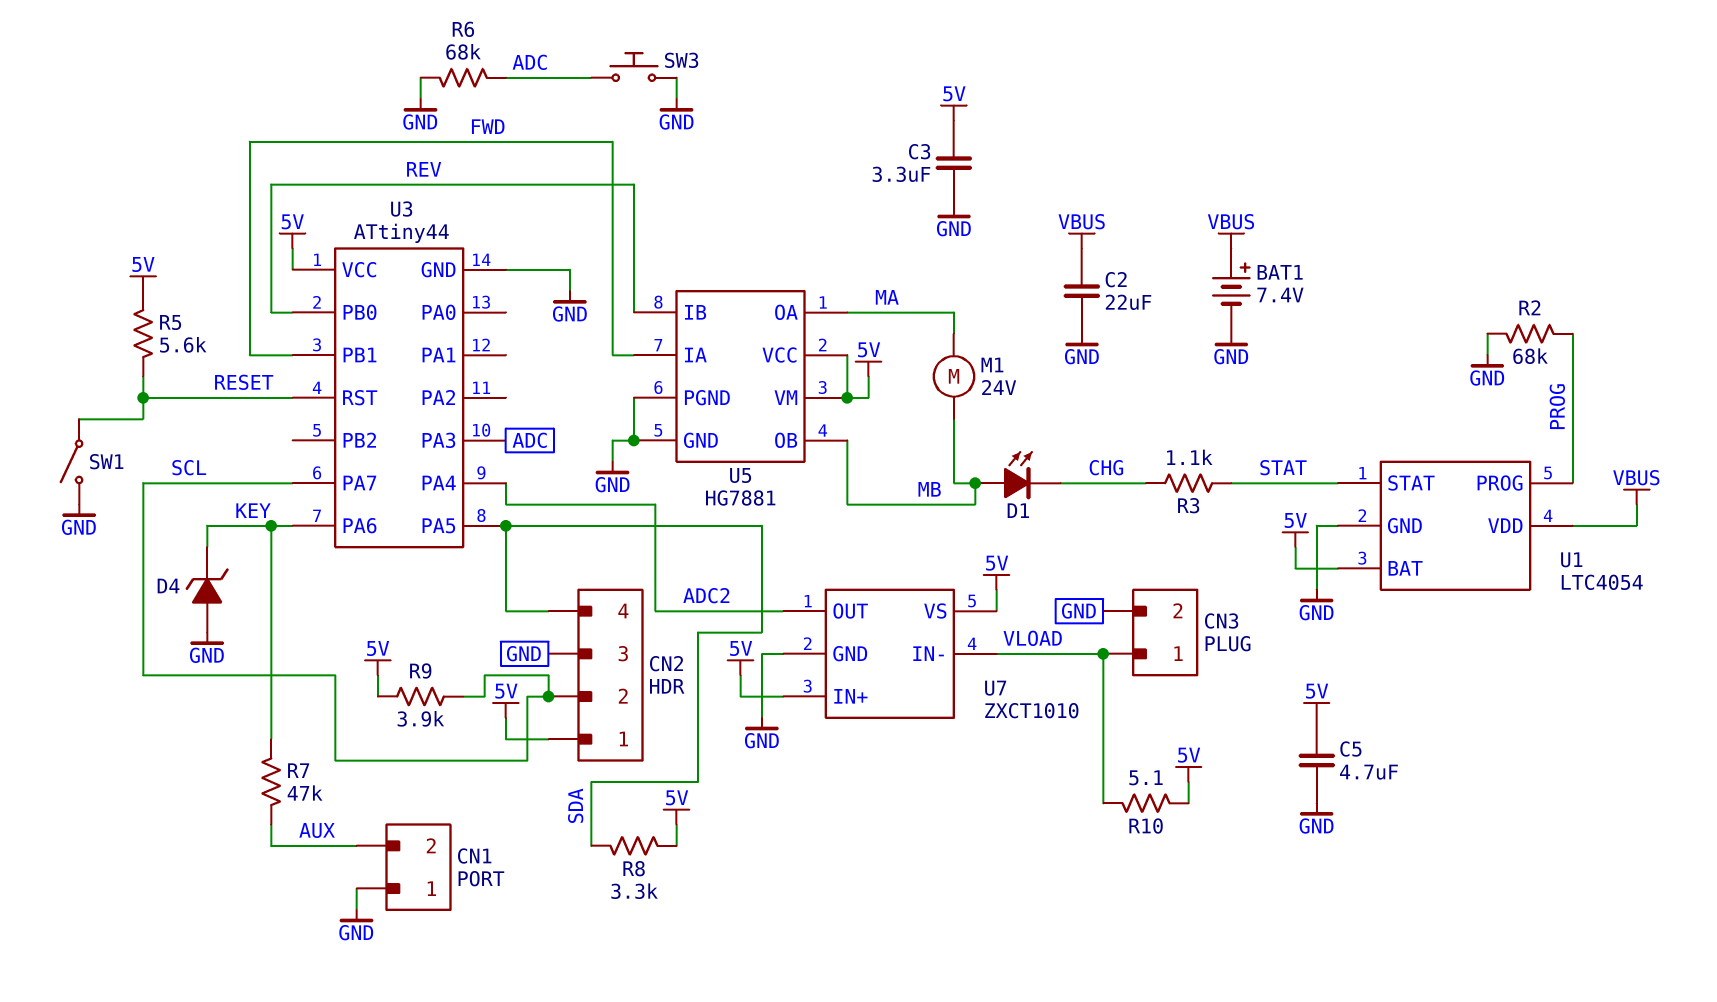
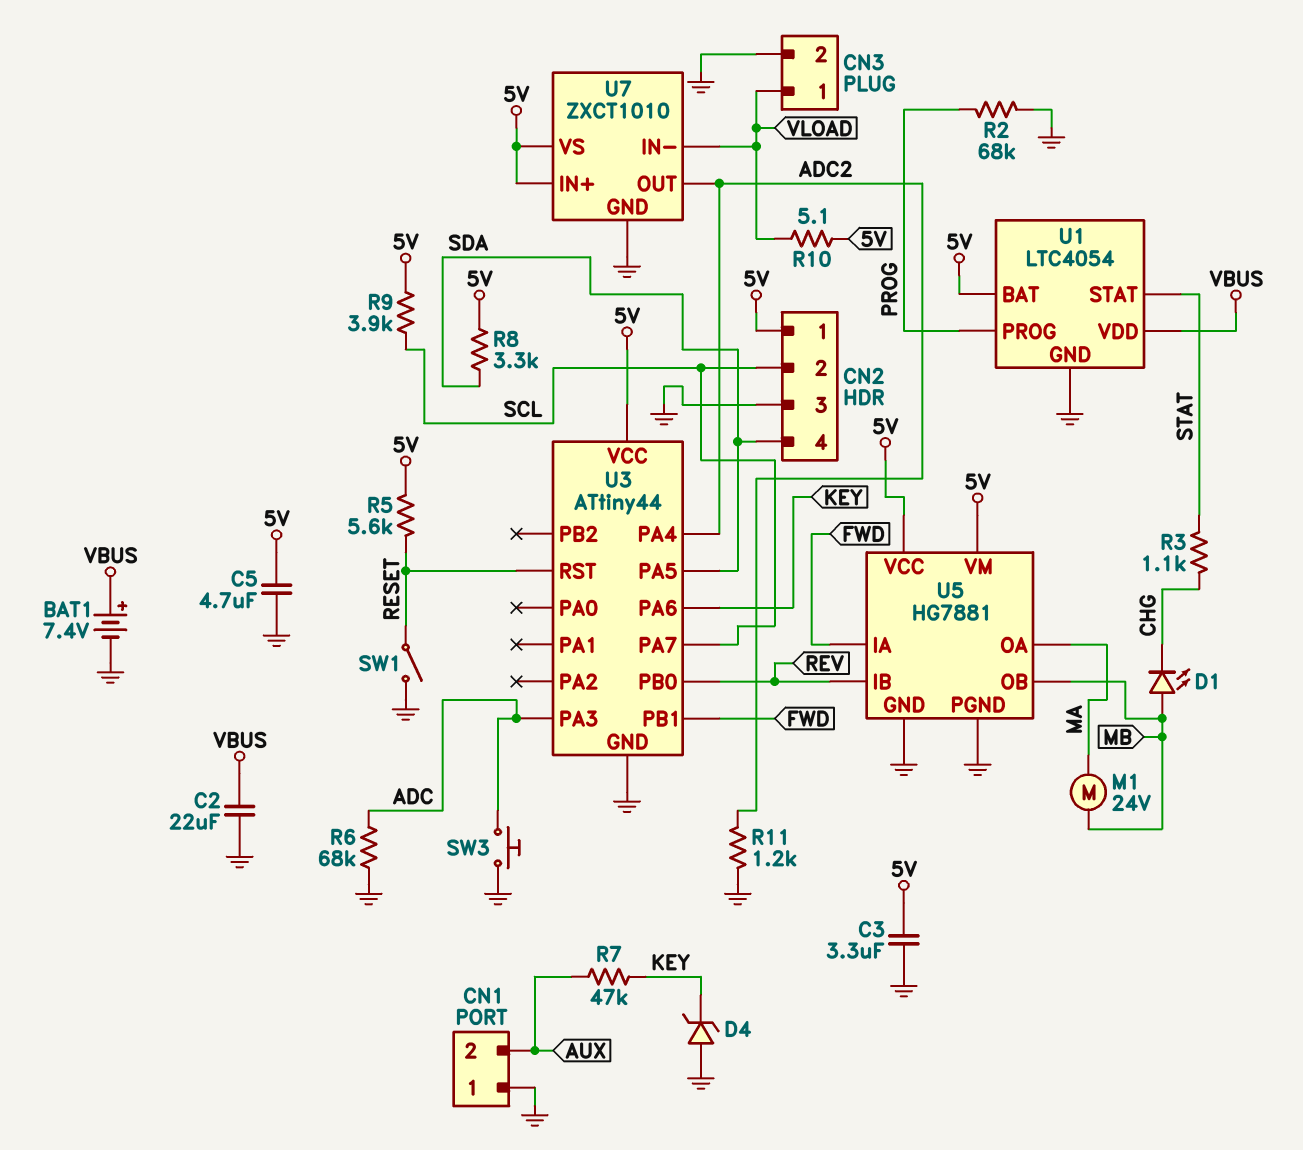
R11: none -> 1.2k (ADC2, GND)

